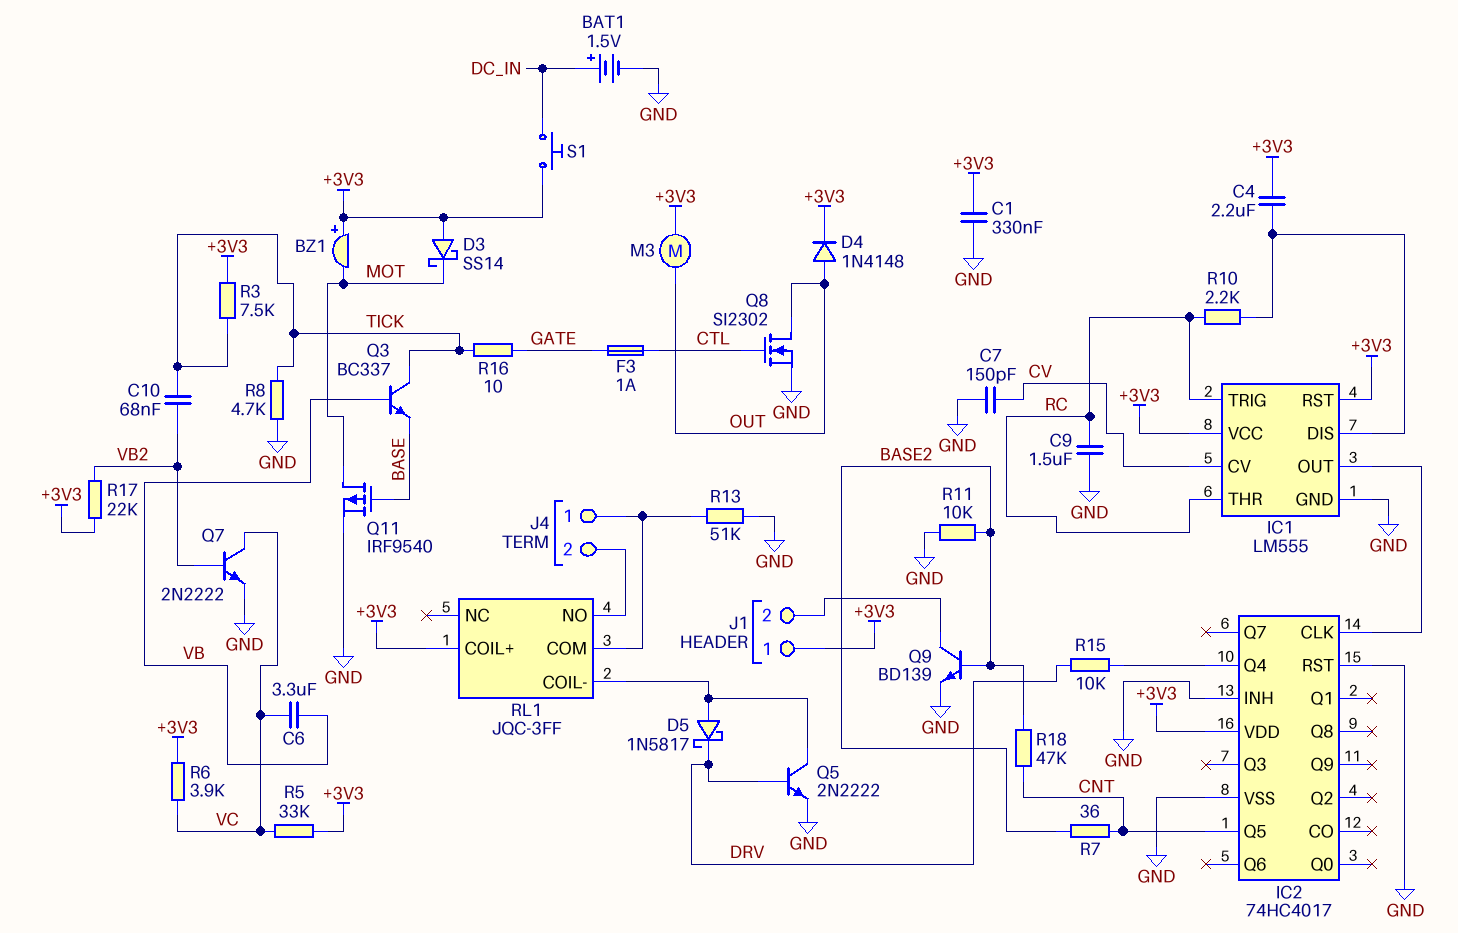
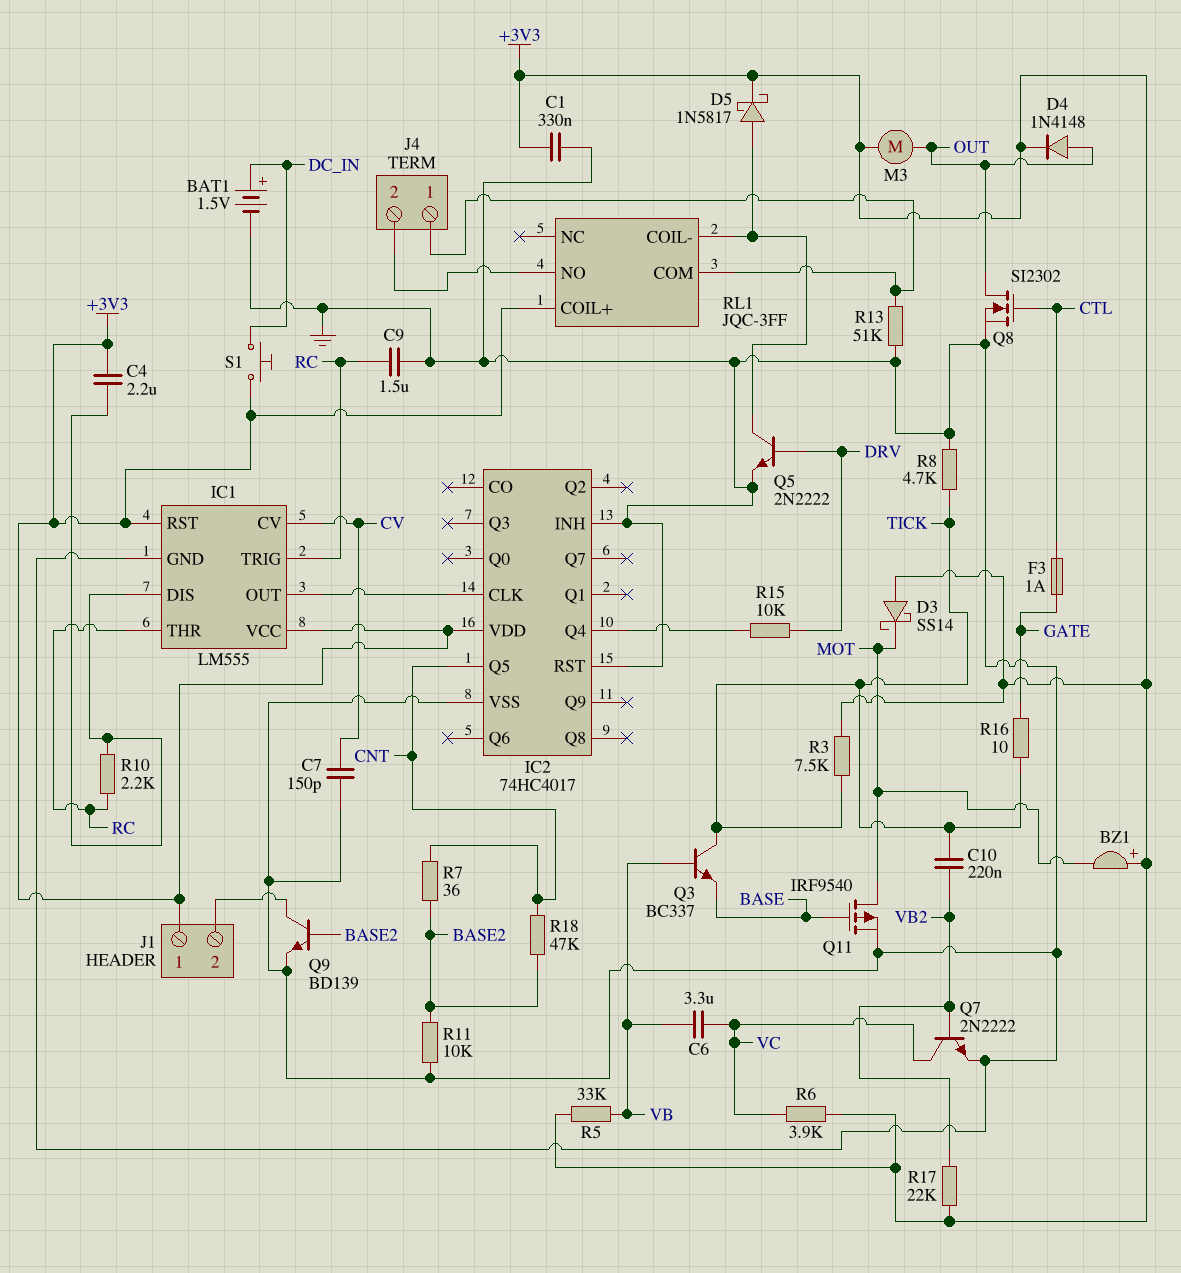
C10: 68nF (TICK, VB2) -> 220nF (TICK, VB2)
D5: schottky 1N5817 (A RL1/COIL-, K DRV) -> schottky 1N5817 (A RL1/COIL-, K +3V3)
R5: 33k (+3V3, VC) -> 33k (+3V3, VB)

